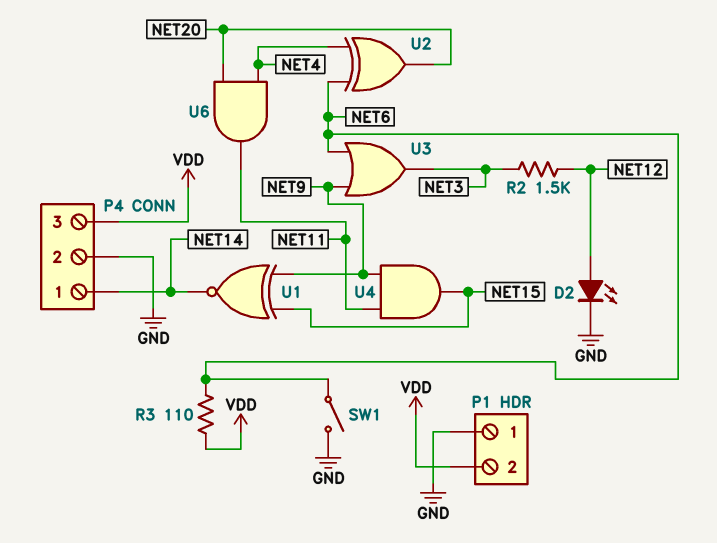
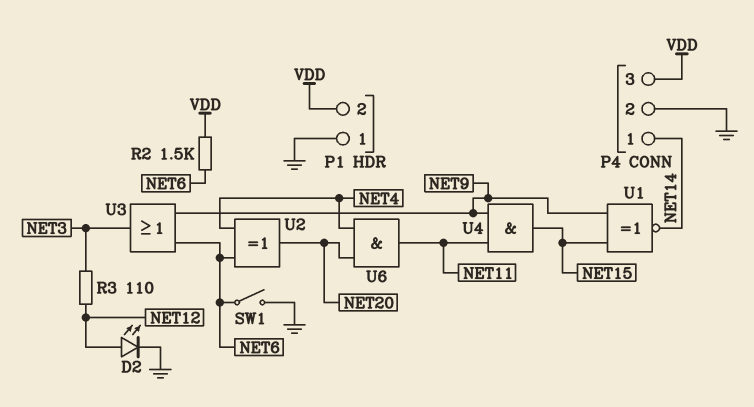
R2: 1.5k (NET3, NET12) -> 1.5k (NET6, VDD)
R3: 110 (NET6, VDD) -> 110 (NET3, NET12)

